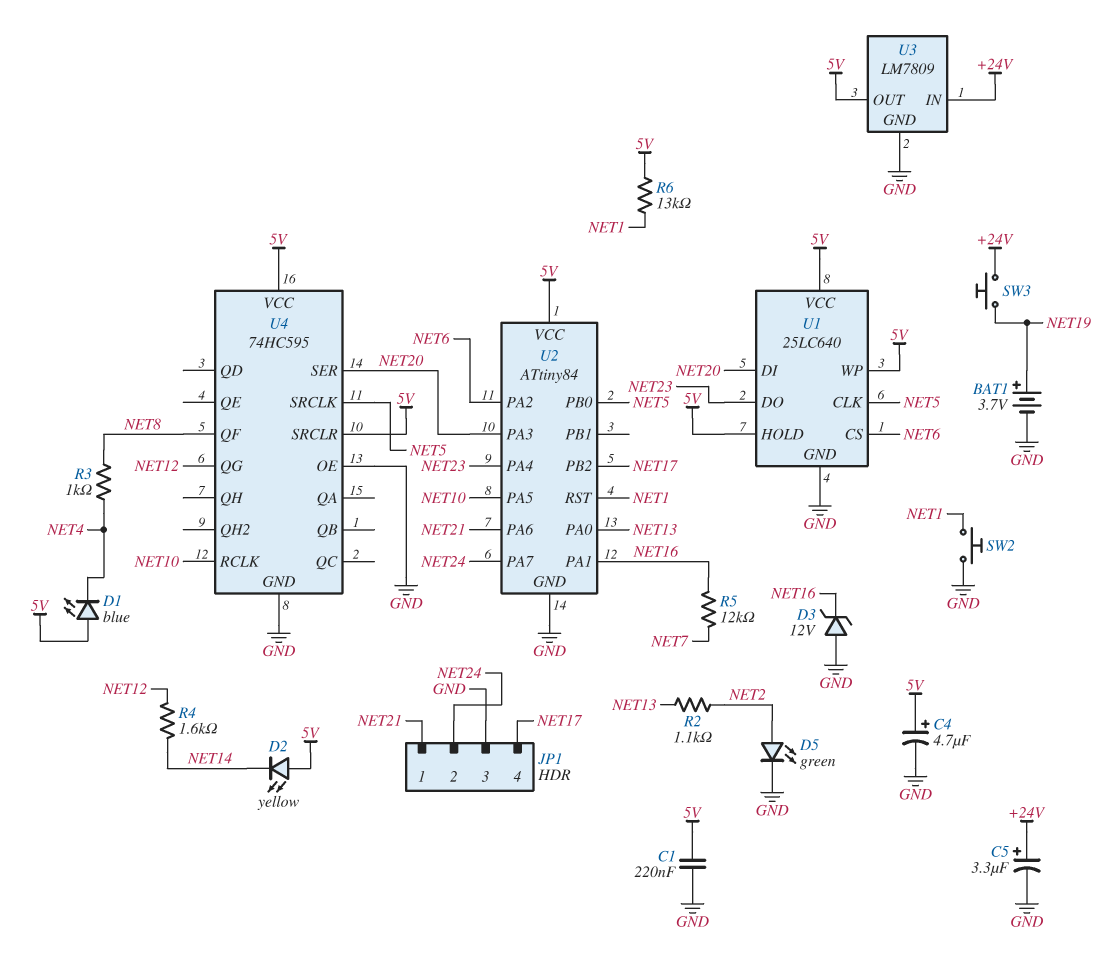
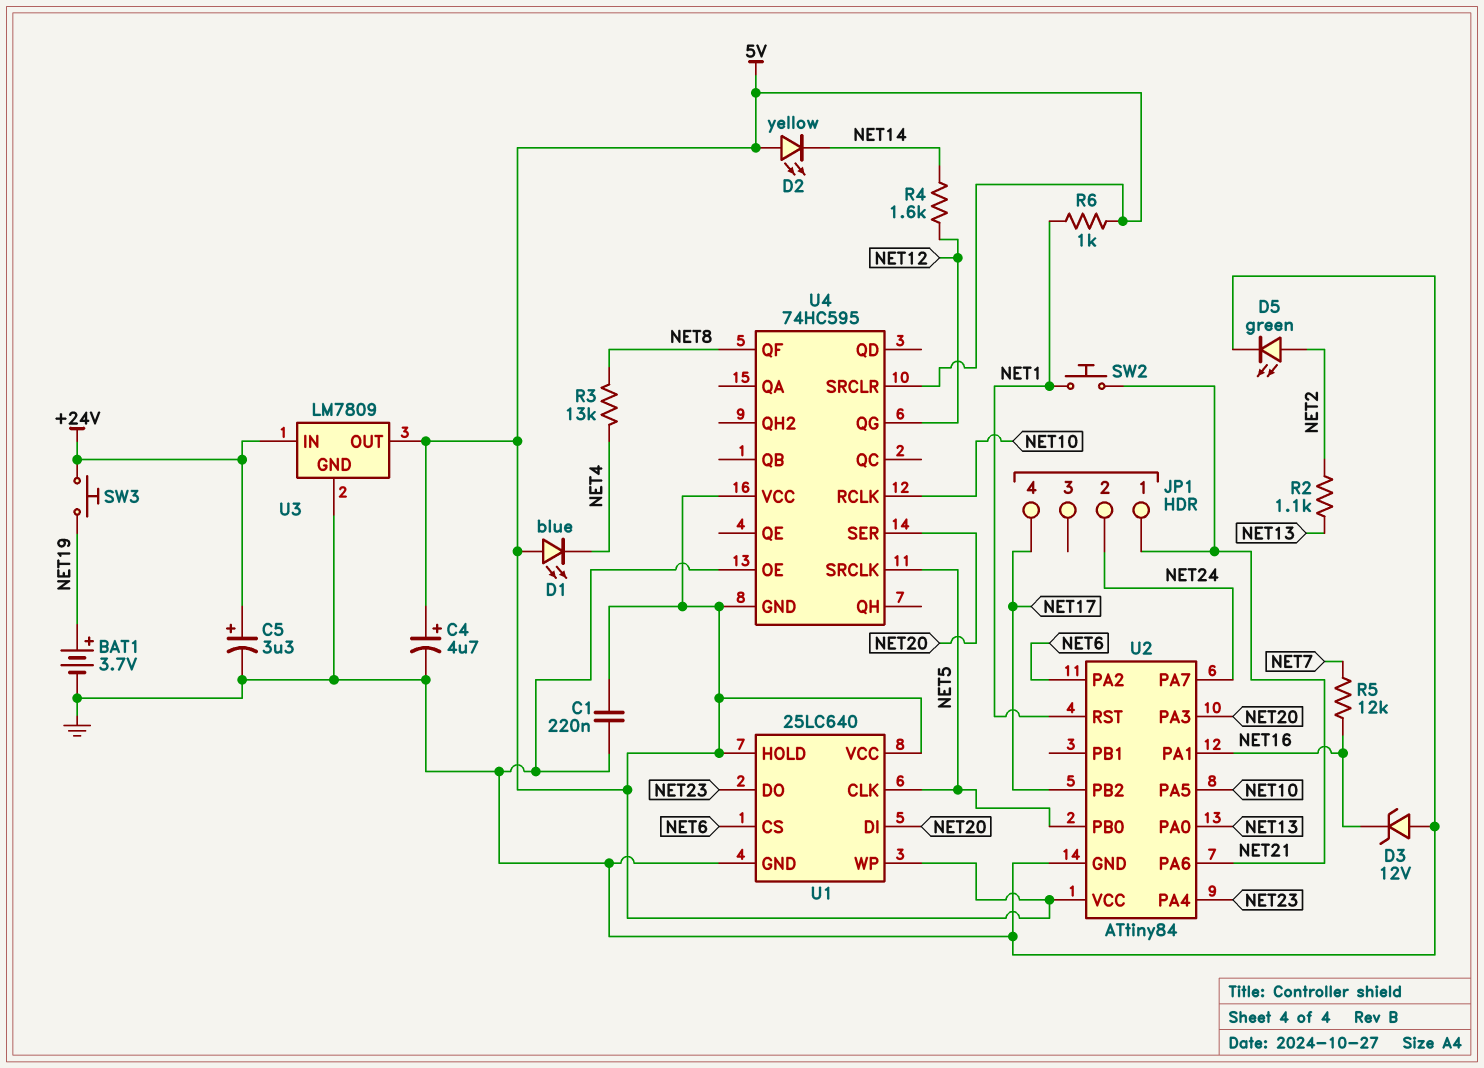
JP1 pin 3: GND -> none
R3: 1k (NET4, NET8) -> 13k (NET4, NET8)
R6: 13k (5V, NET1) -> 1k (5V, NET1)
SW2: button (GND, NET1) -> button (NET1, NET21)
U4 pin GND: GND -> 5V

